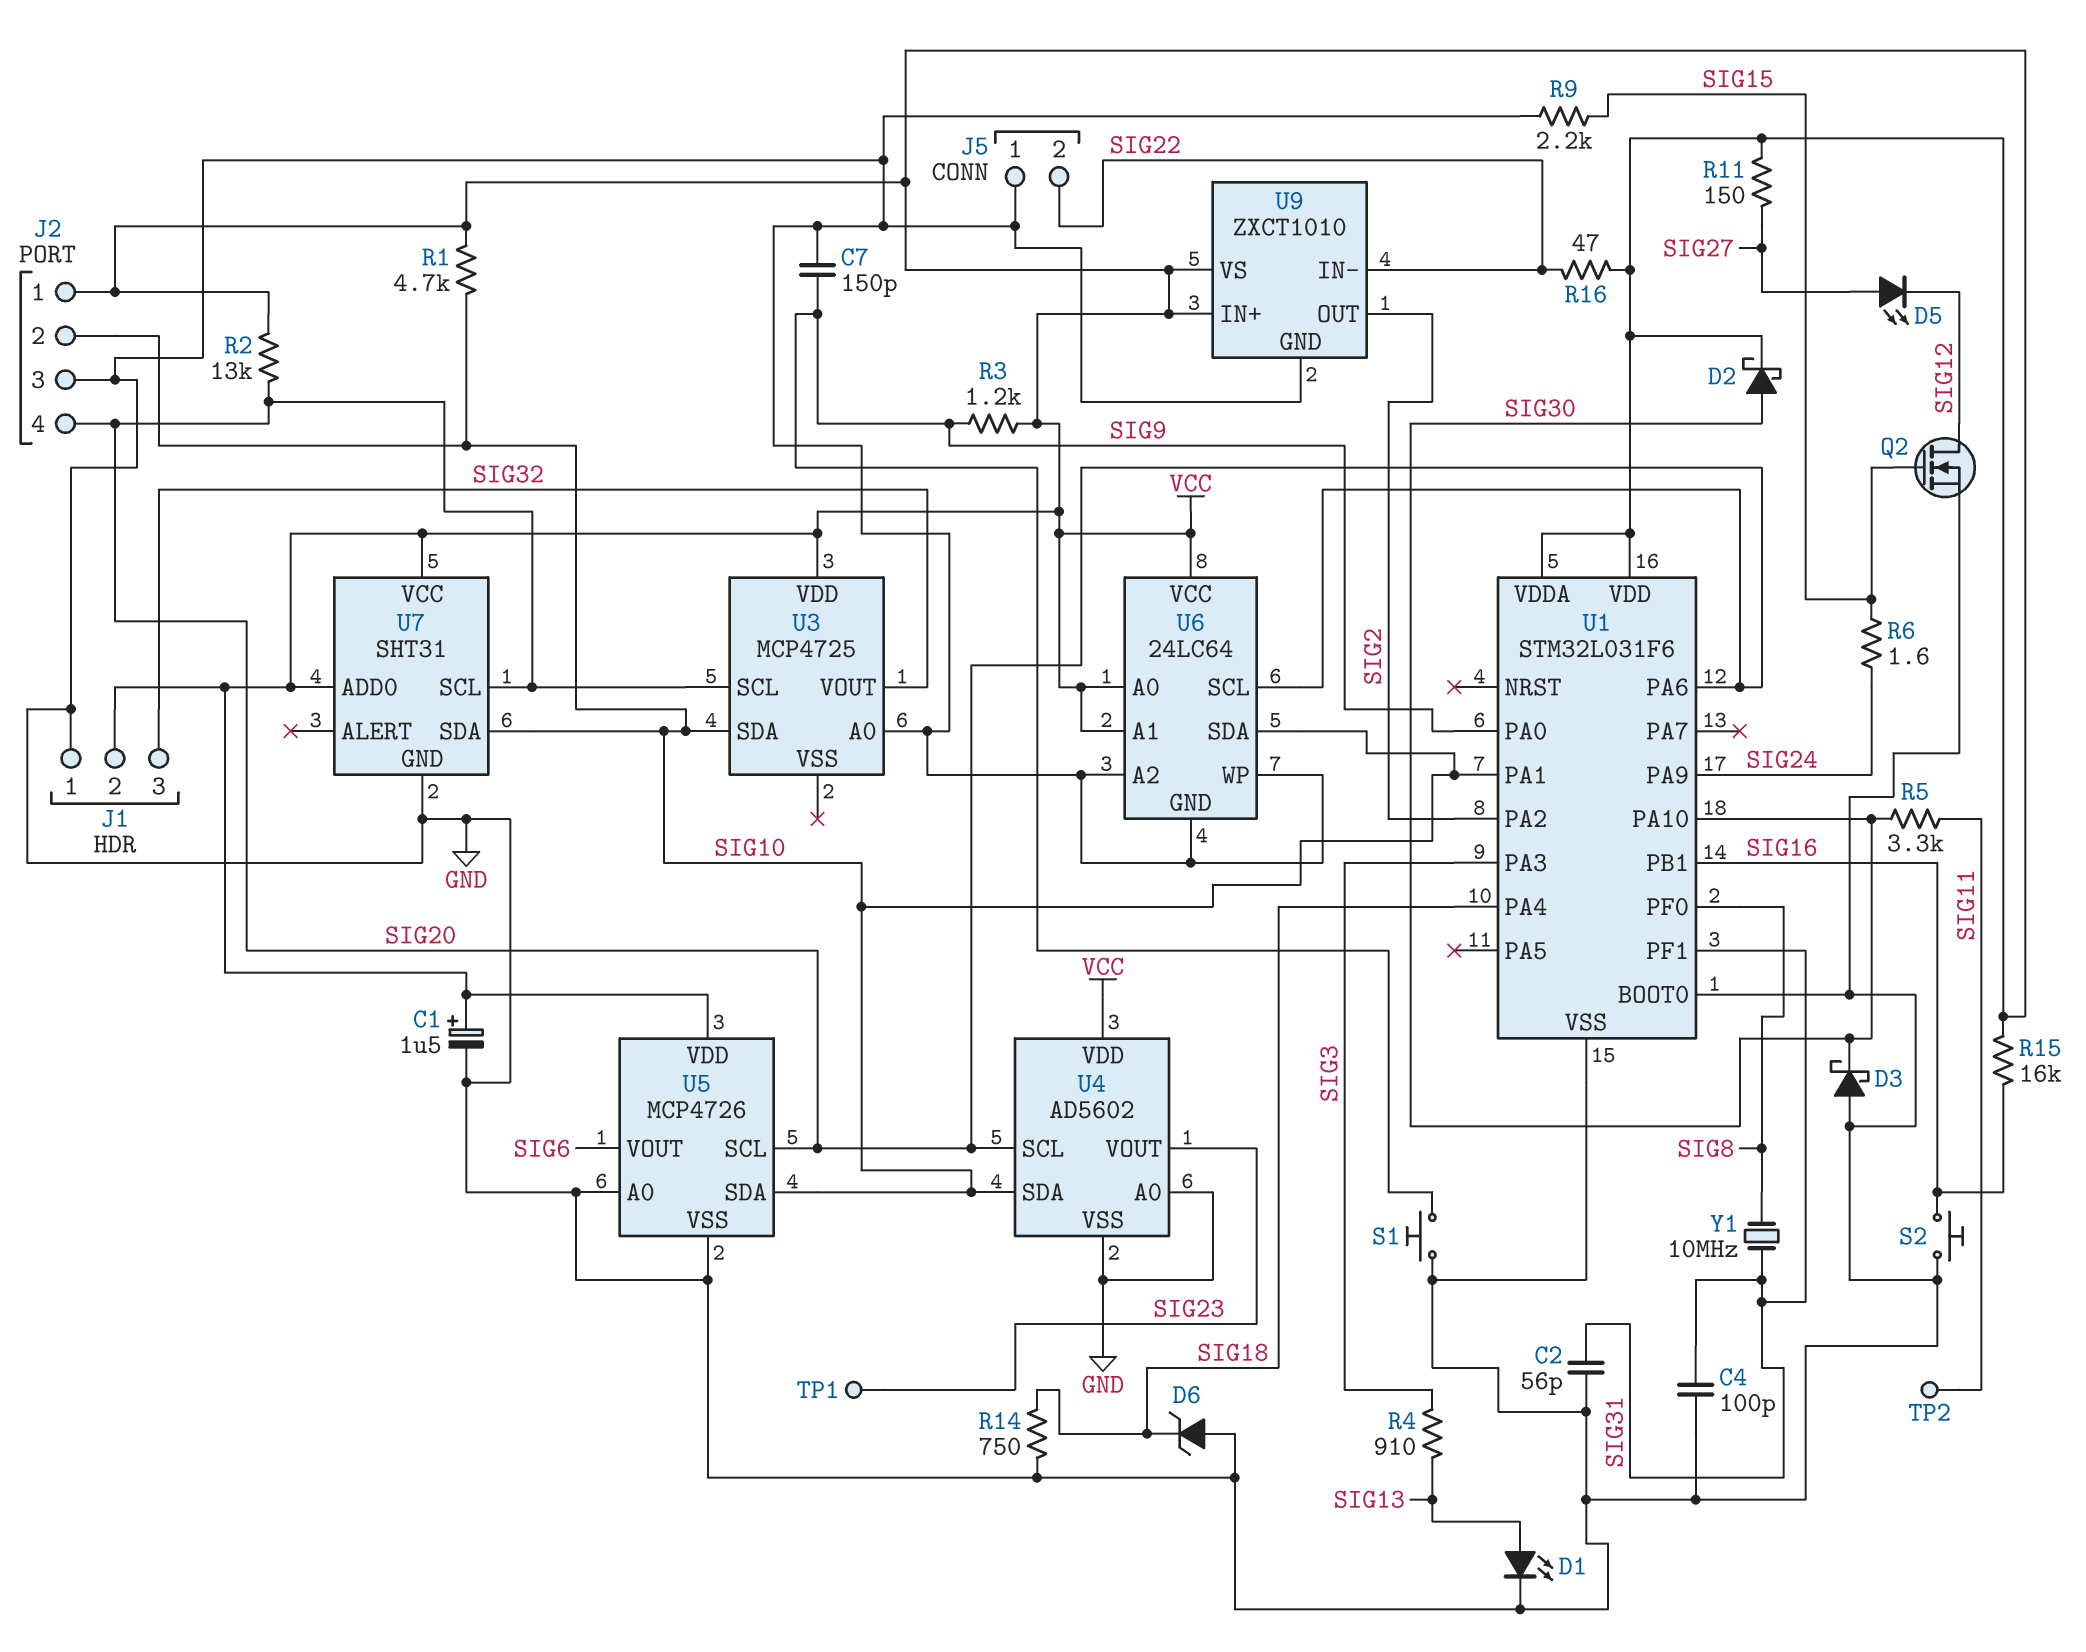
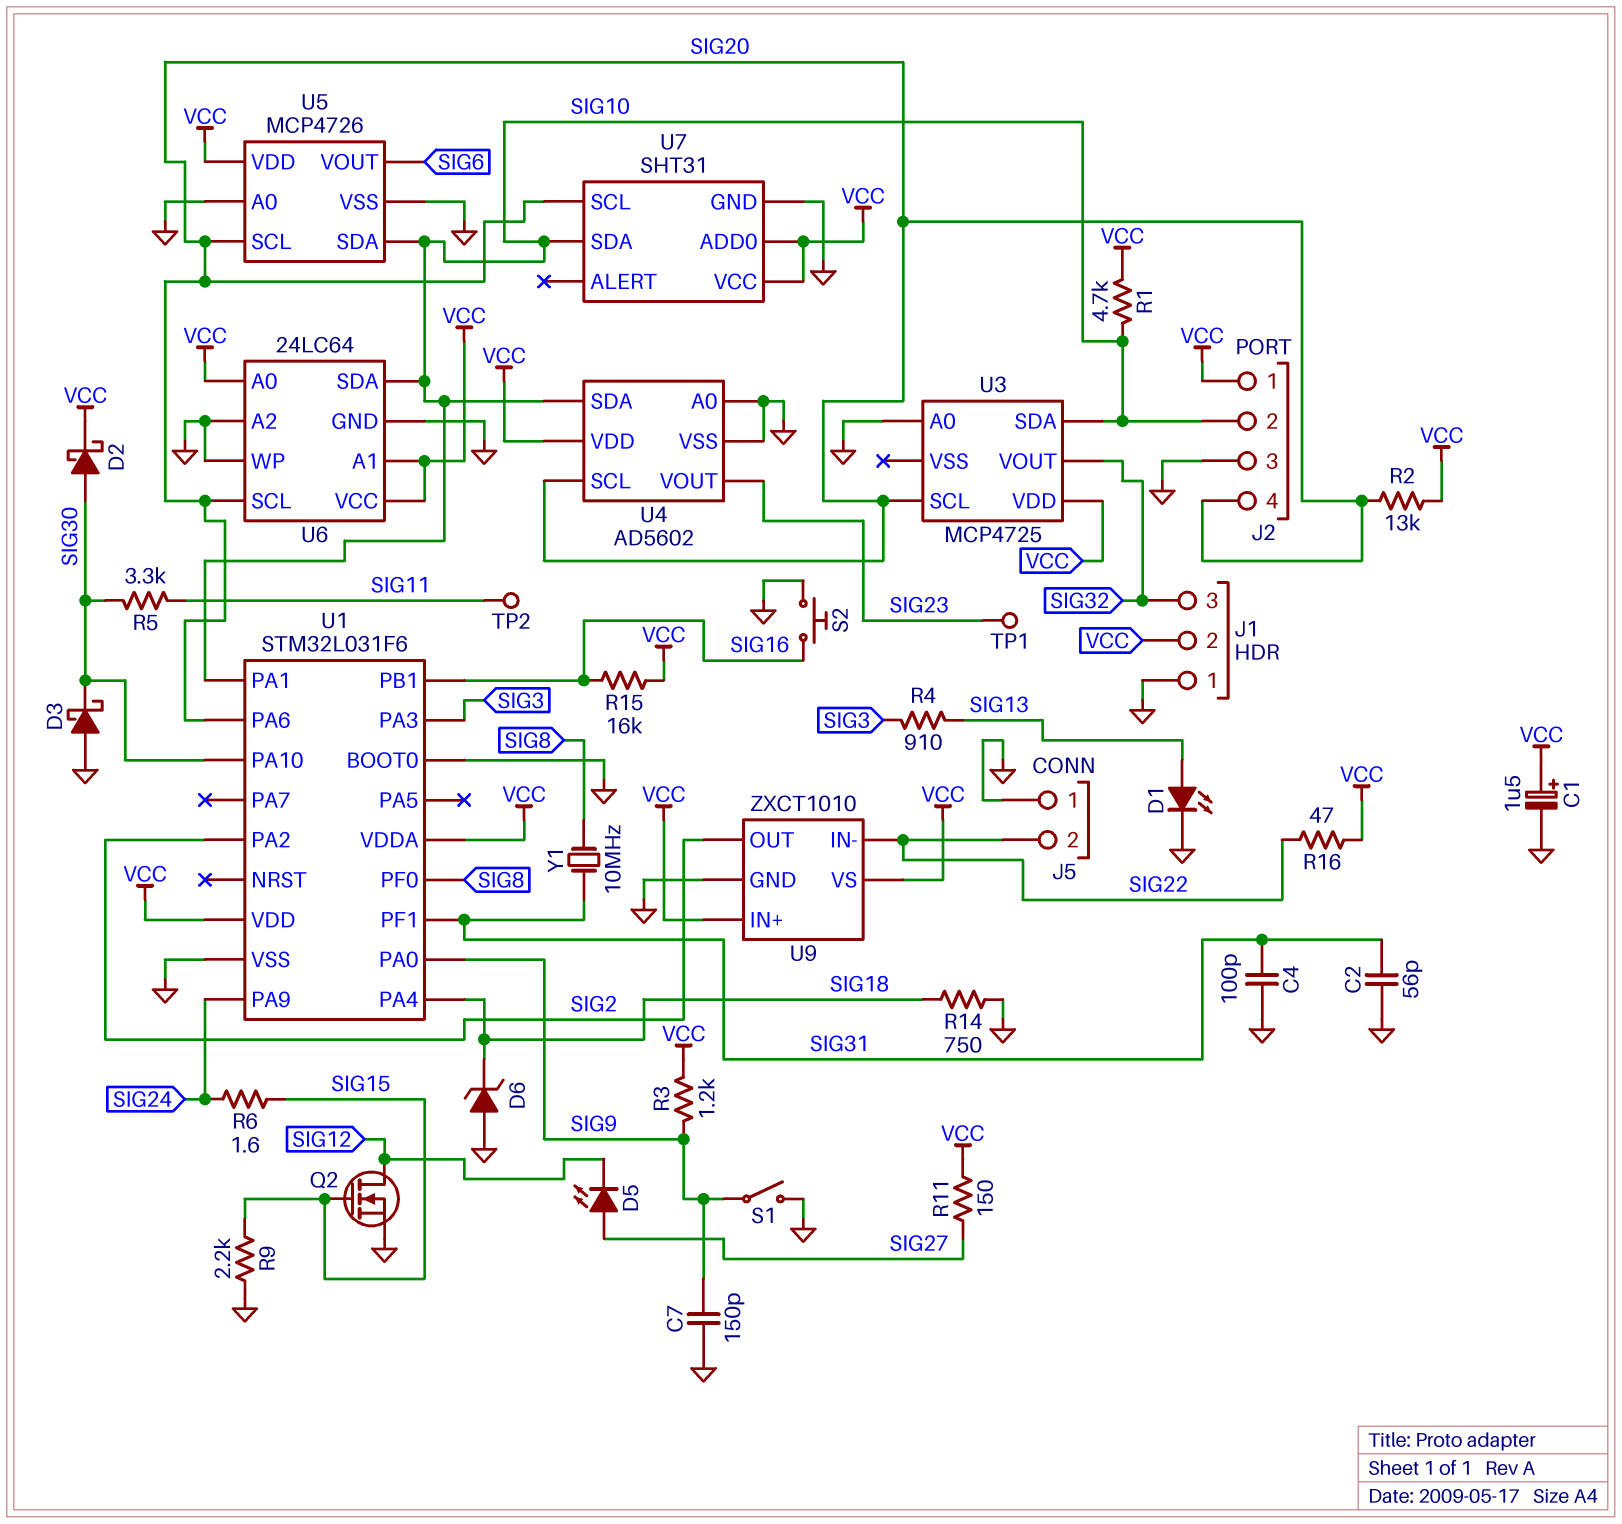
S1: button (GND, SIG9) -> switch (GND, SIG9)

